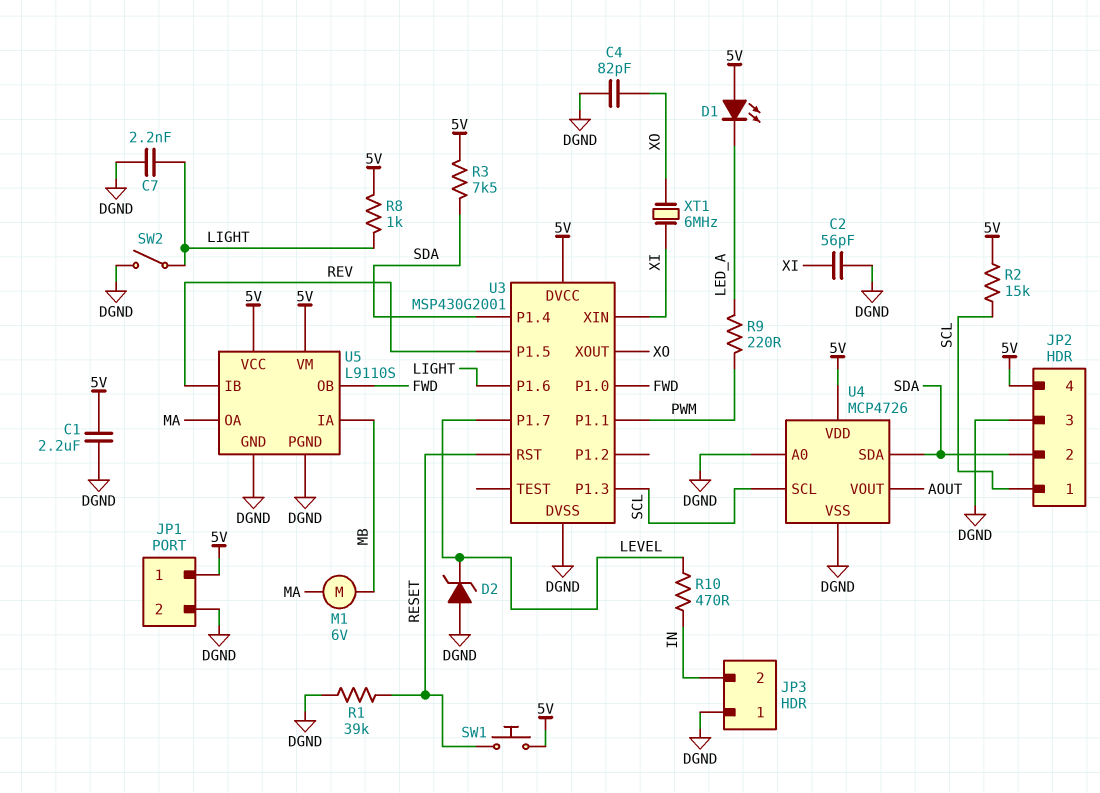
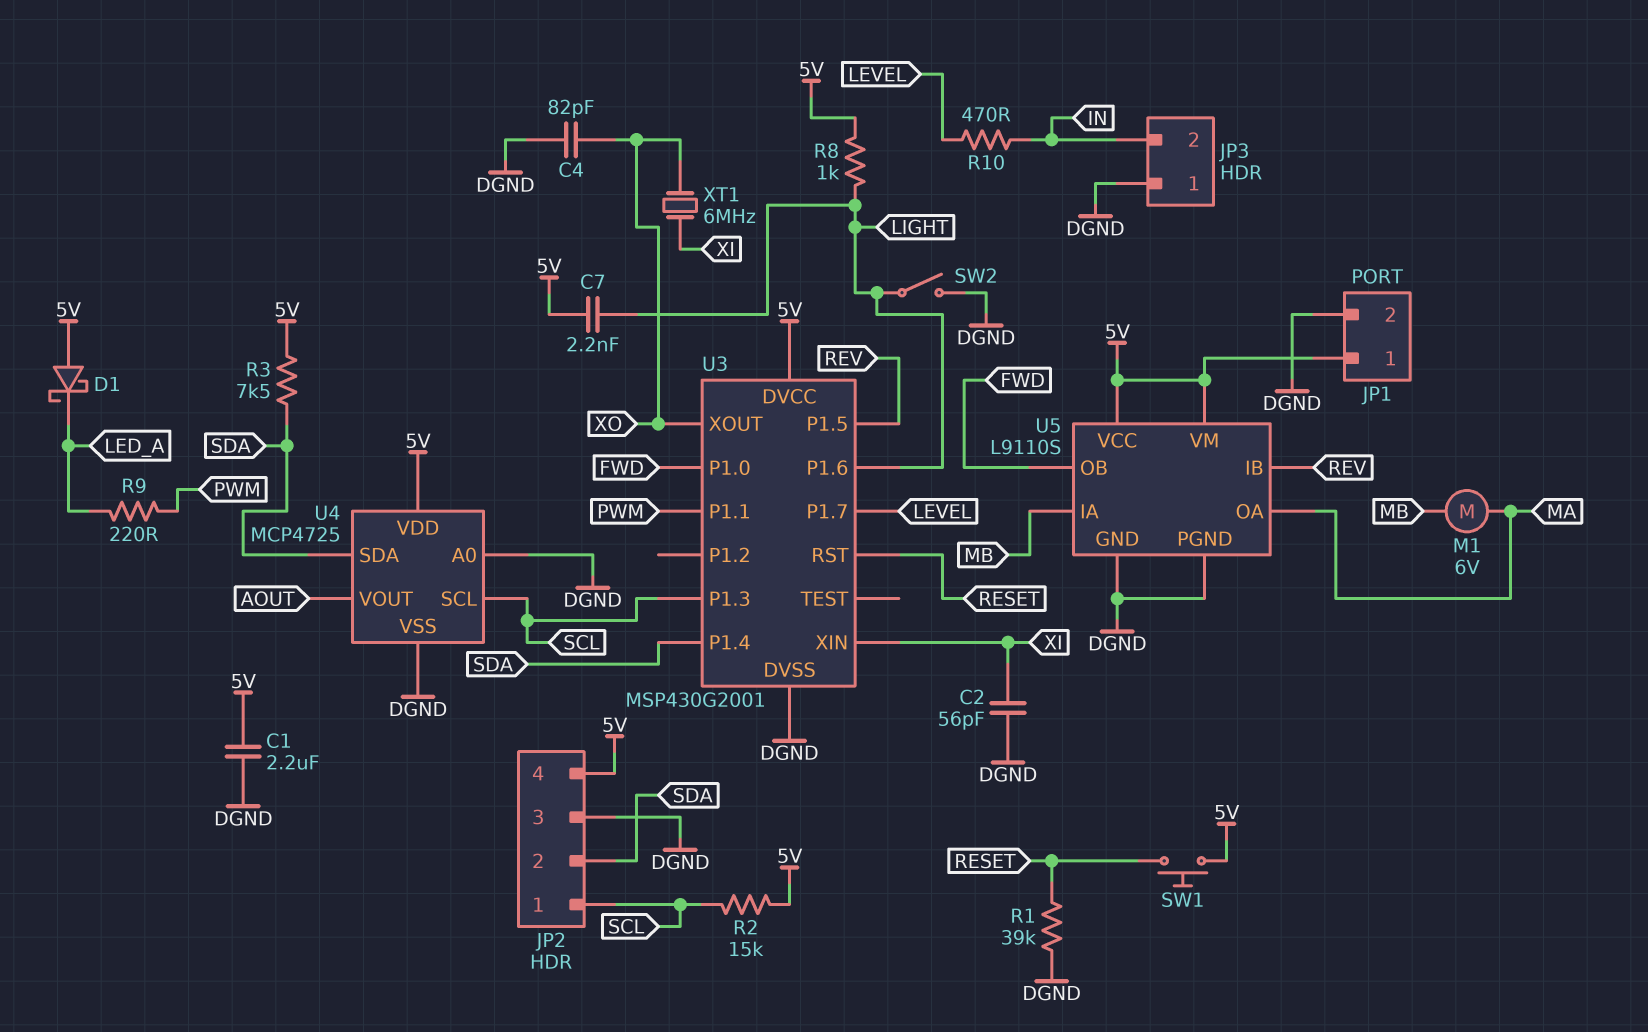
C7: 2.2nF (DGND, LIGHT) -> 2.2nF (5V, LIGHT)
D1: LED (A 5V, K LED_A) -> schottky (A 5V, K LED_A)
D2: zener (A DGND, K LEVEL) -> none
U4: MCP4726 -> MCP4725

